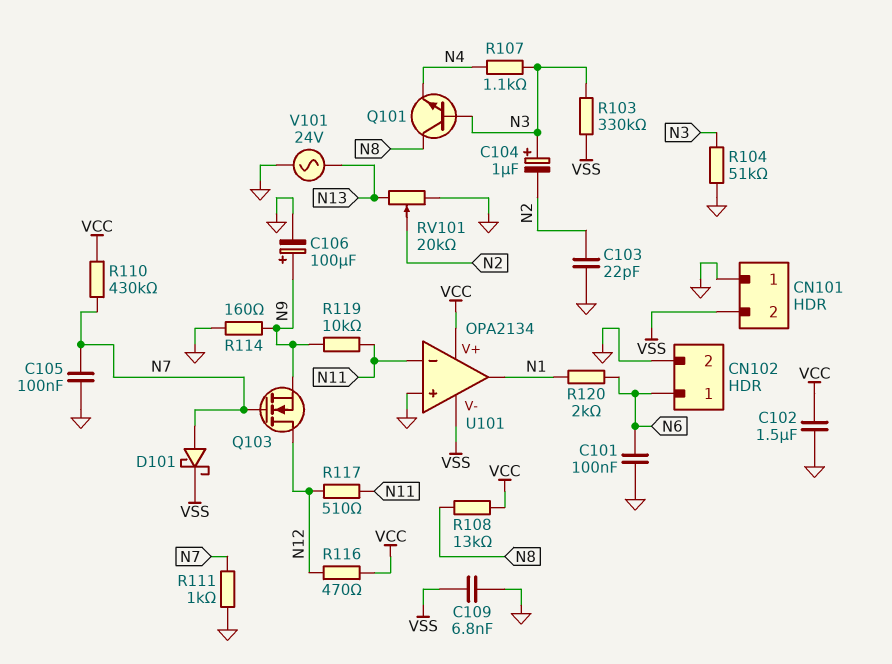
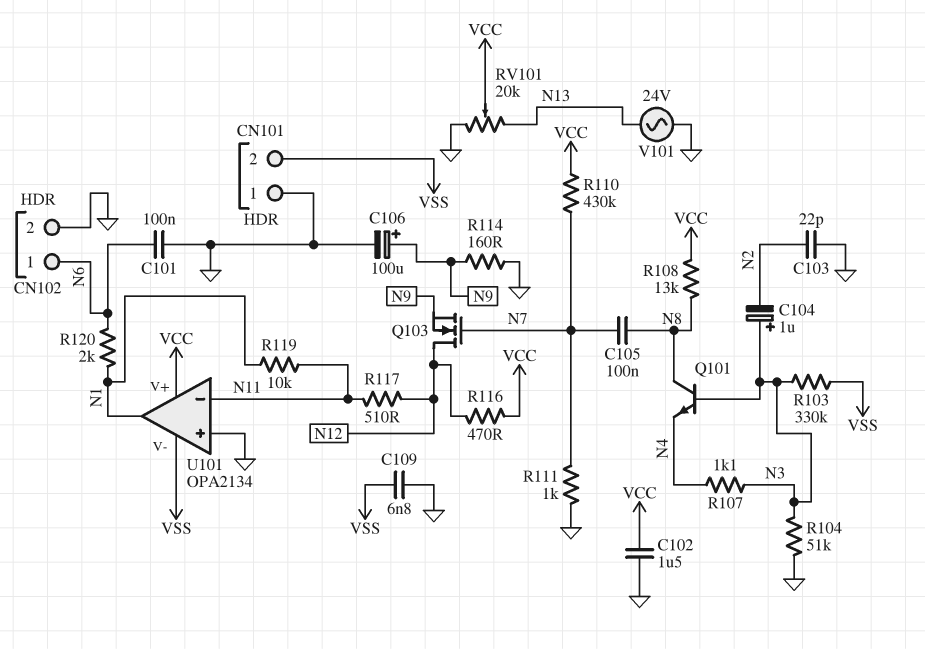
C105: 100nF (GND, N7) -> 100nF (N7, N8)
D101: schottky (A N7, K VSS) -> none
R119: 10k (N9, N11) -> 10k (N1, N11)
RV101: 20k (GND, N13, wiper N2) -> 20k (GND, N13, wiper VCC)

